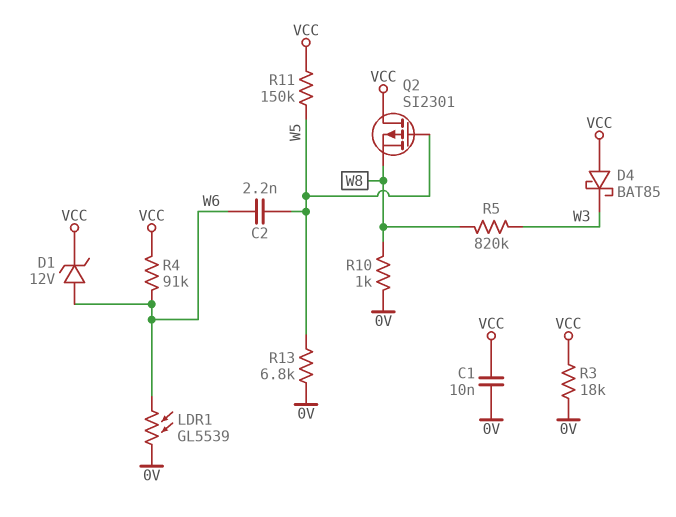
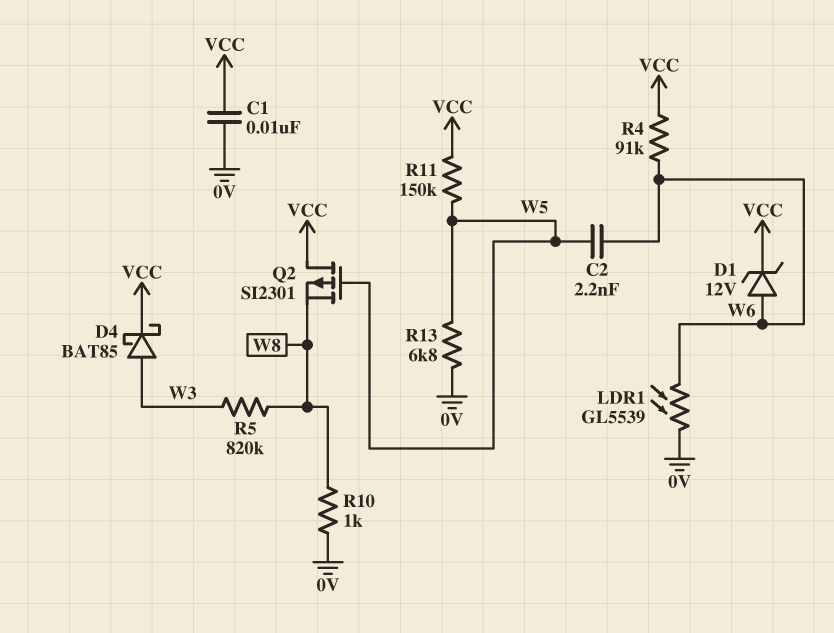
D4: schottky BAT85 (A VCC, K W3) -> schottky BAT85 (A W3, K VCC)
R3: 18k (0V, VCC) -> none

